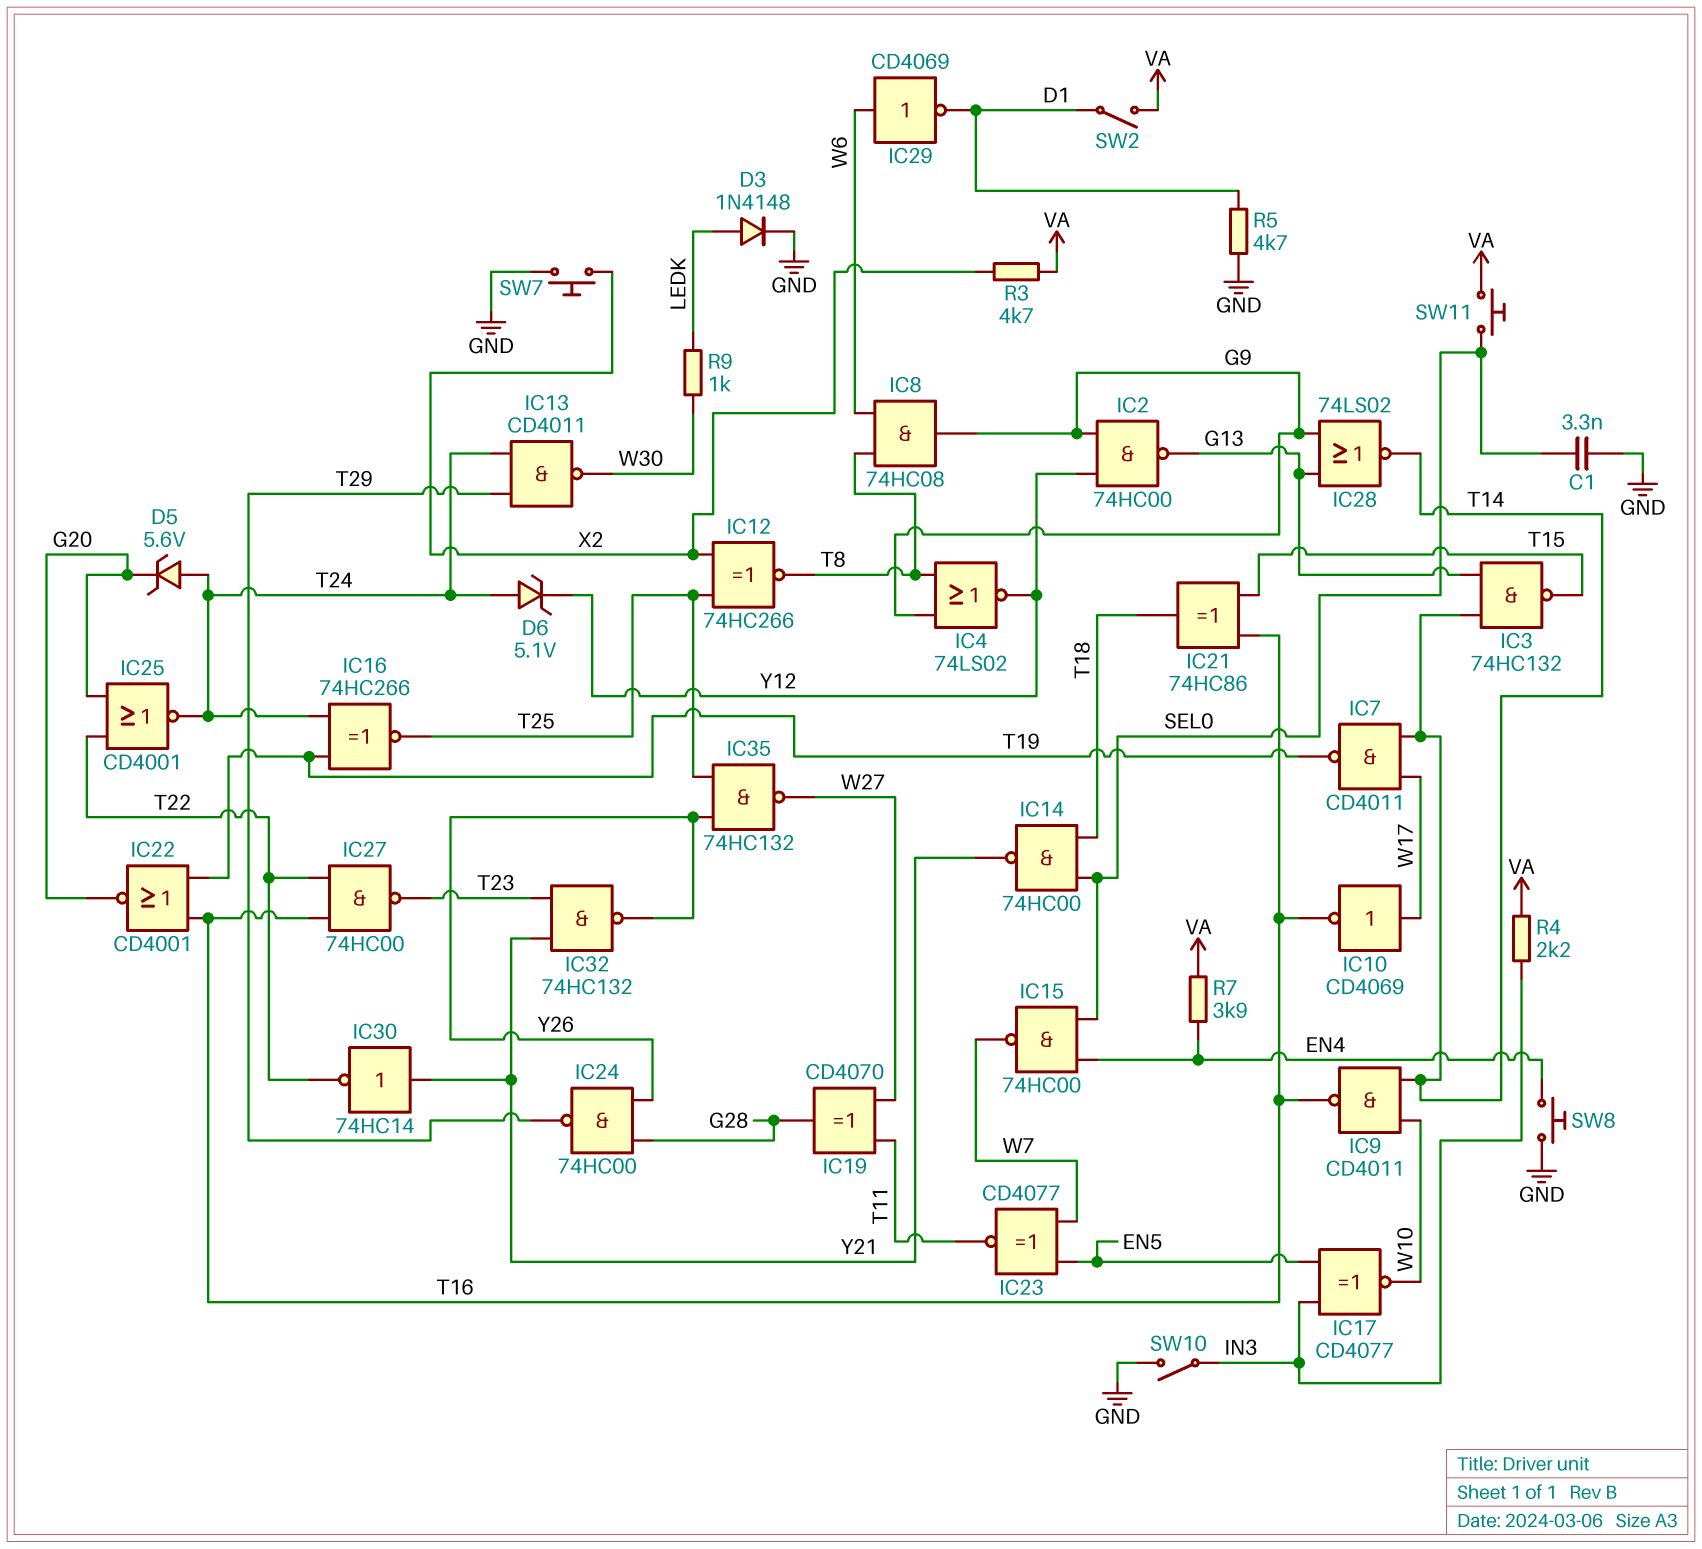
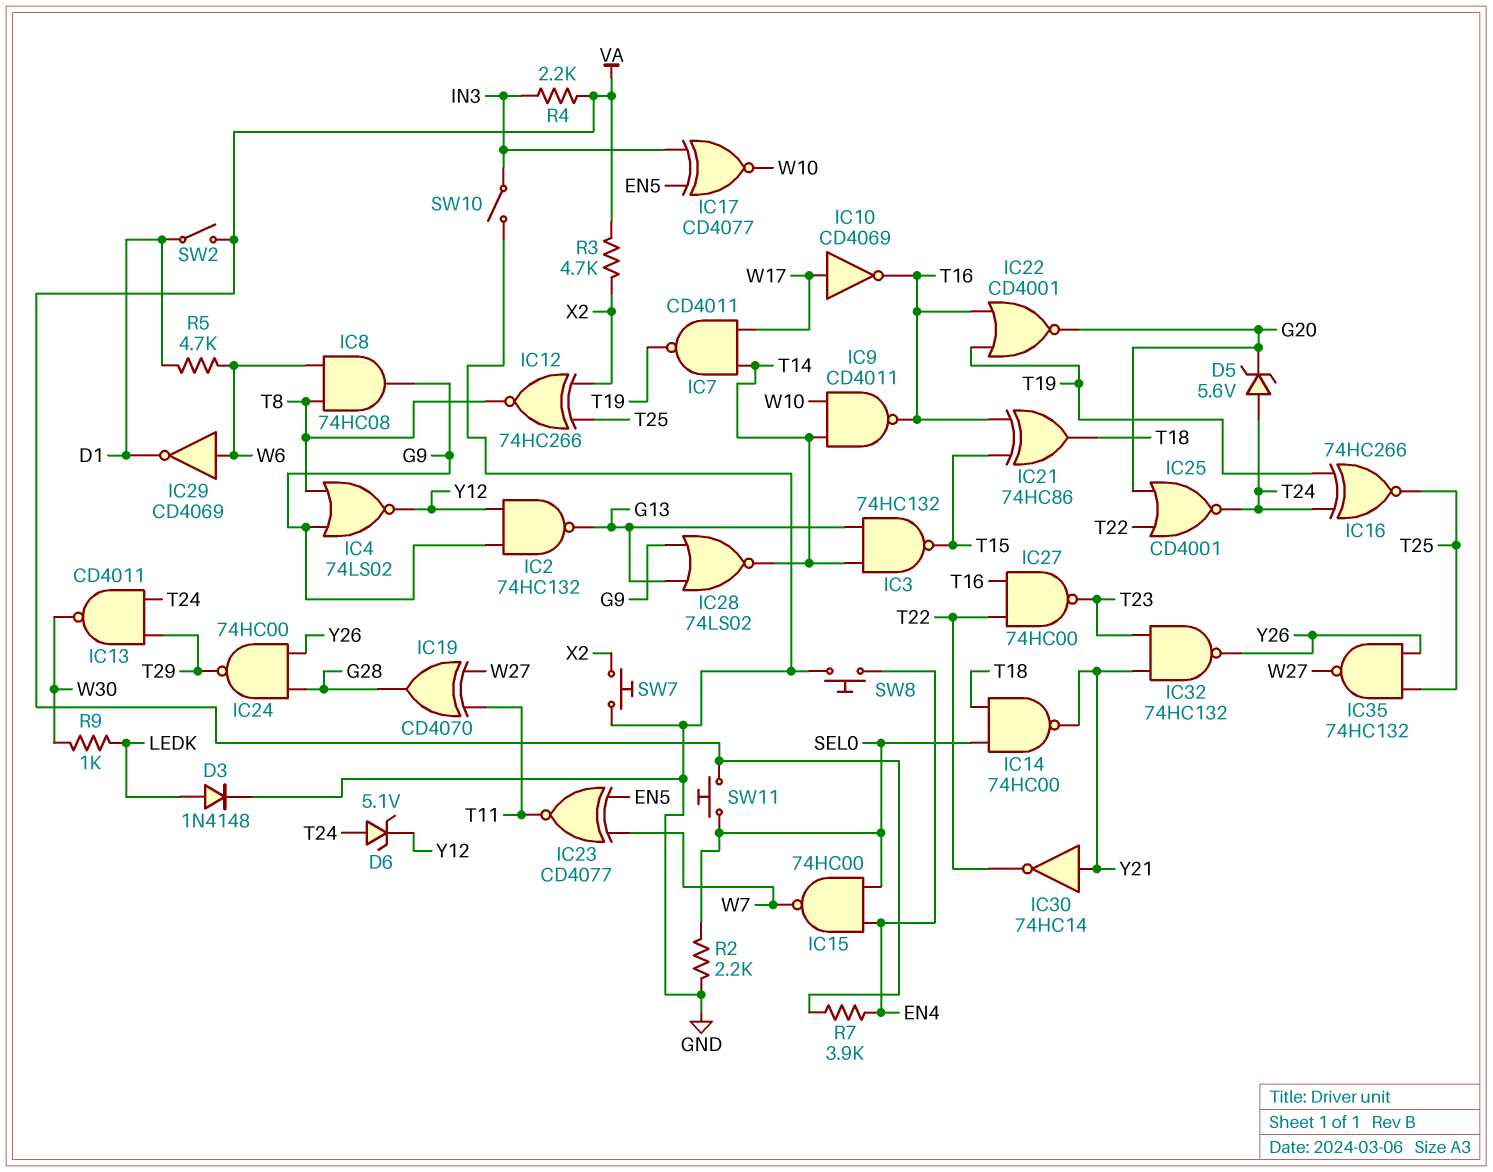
C1: 3.3nF (GND, SEL0) -> none
IC2: NAND 74HC00 (in G9, in Y12, out G13) -> NAND 74HC132 (in G9, in Y12, out G13)
R2: none -> 2.2k (GND, SEL0)
R5: 4.7k (D1, GND) -> 4.7k (D1, W6)

